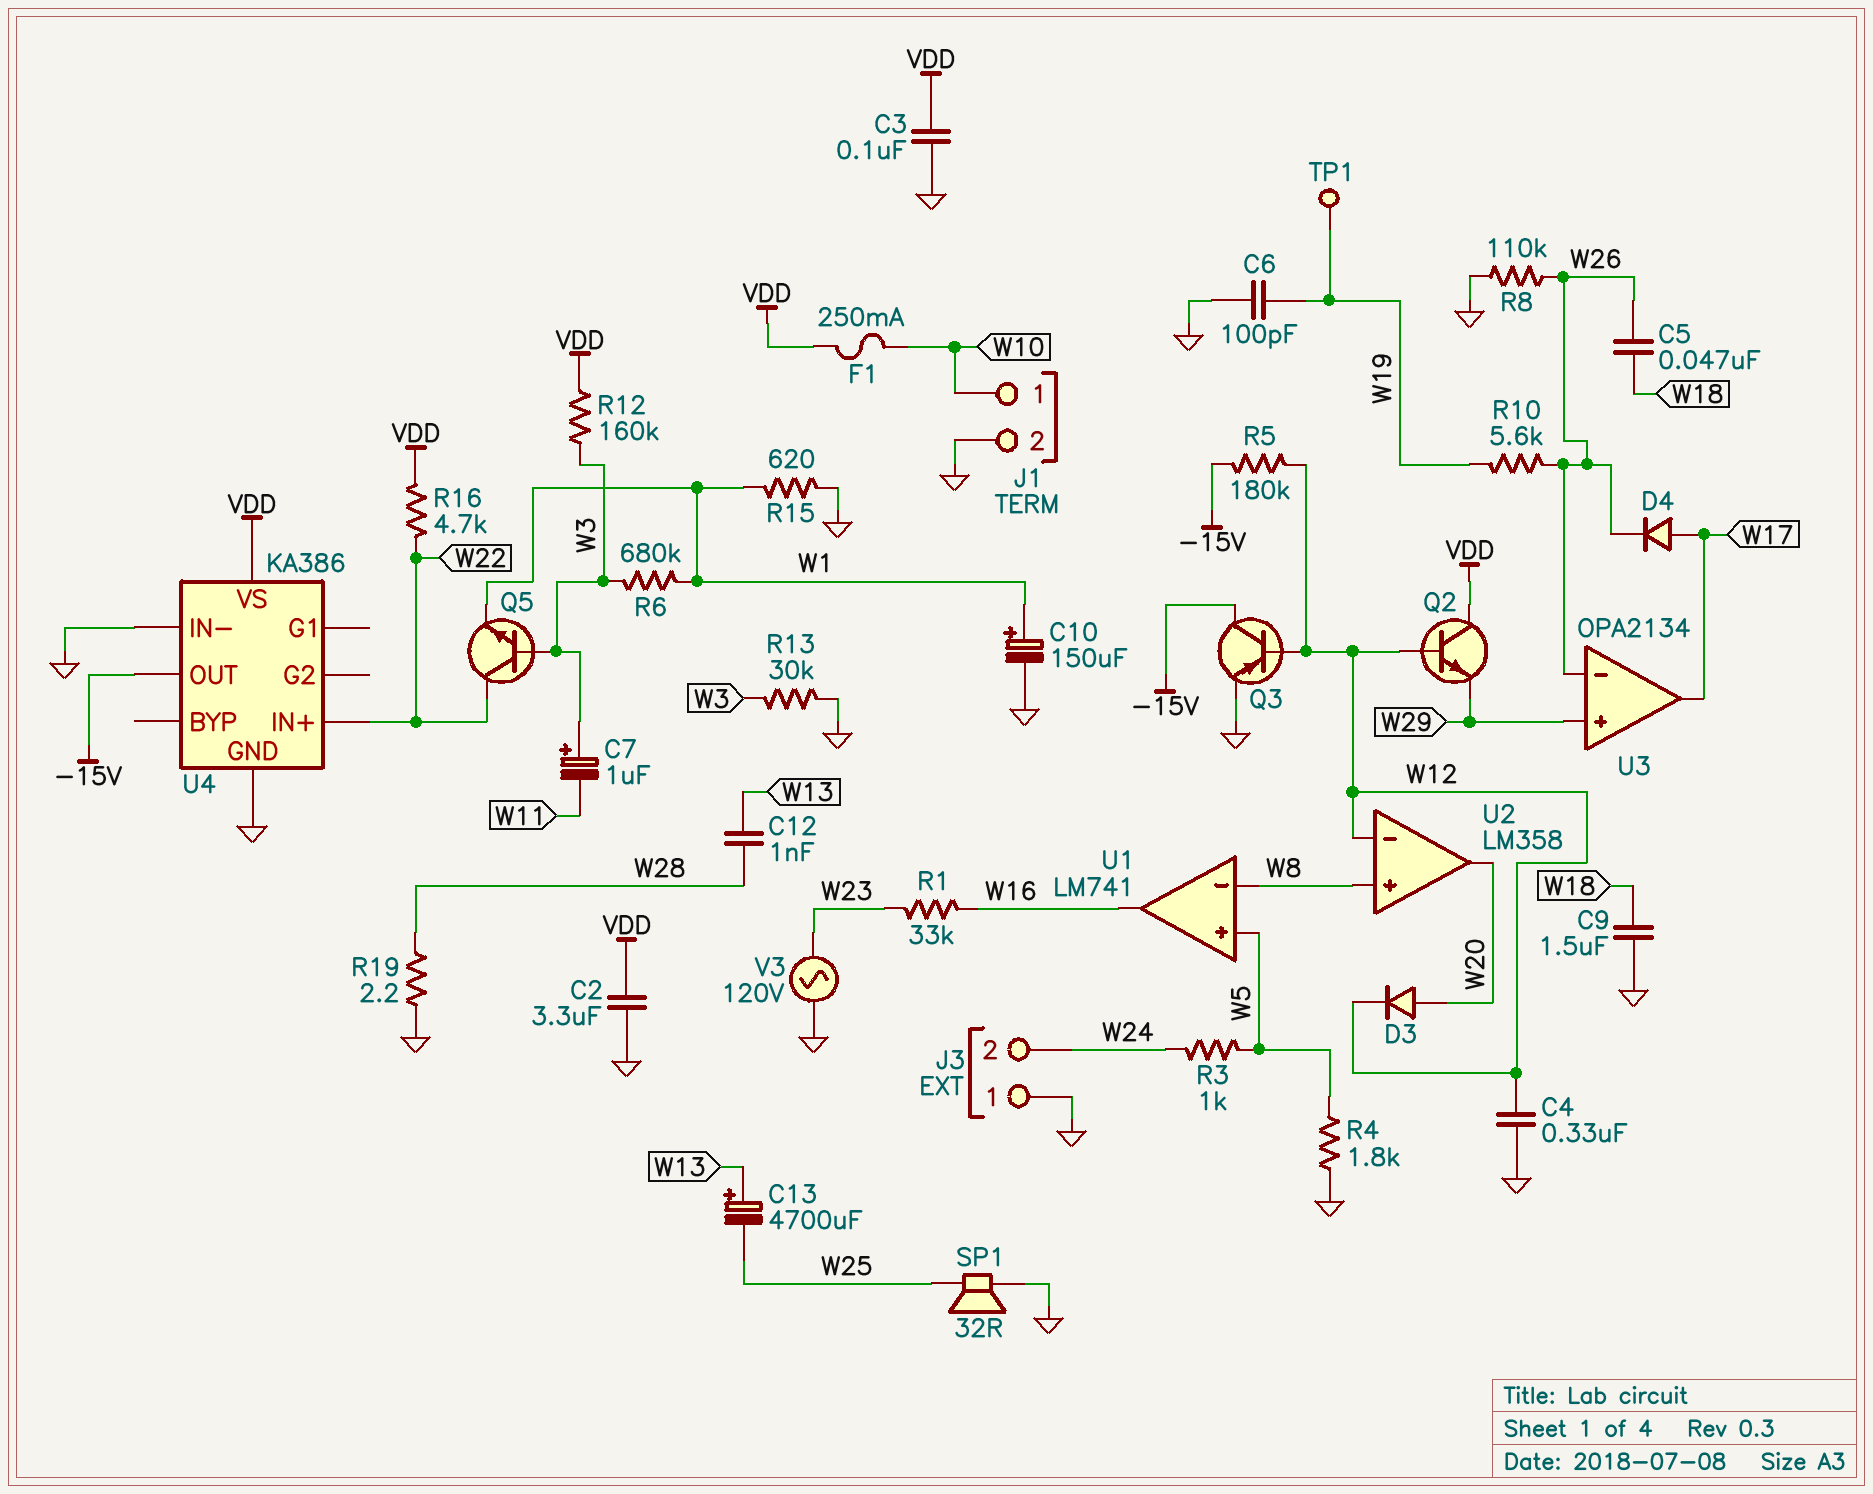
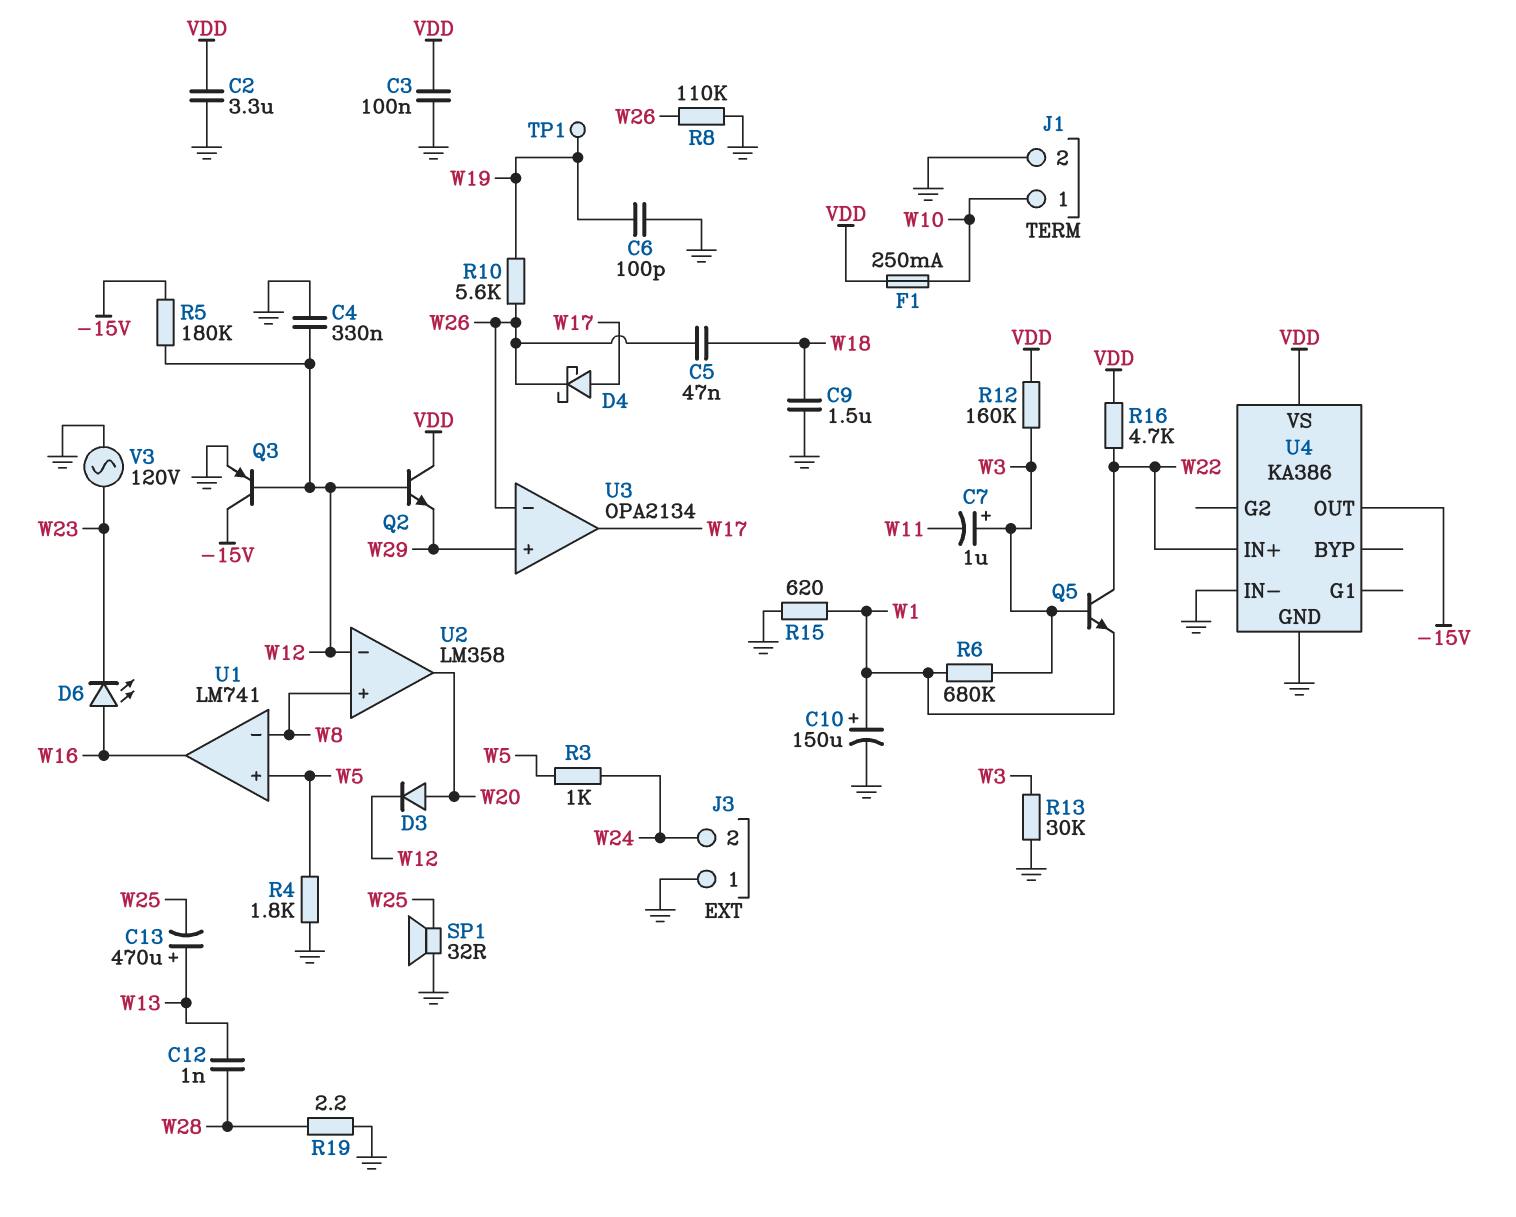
C13: 4700uF (plus W13, minus W25) -> 470uF (plus W13, minus W25)
D4: diode (A W17, K W26) -> schottky (A W17, K W26)
D6: none -> LED (A W16, K W23)
R1: 33k (W16, W23) -> none

